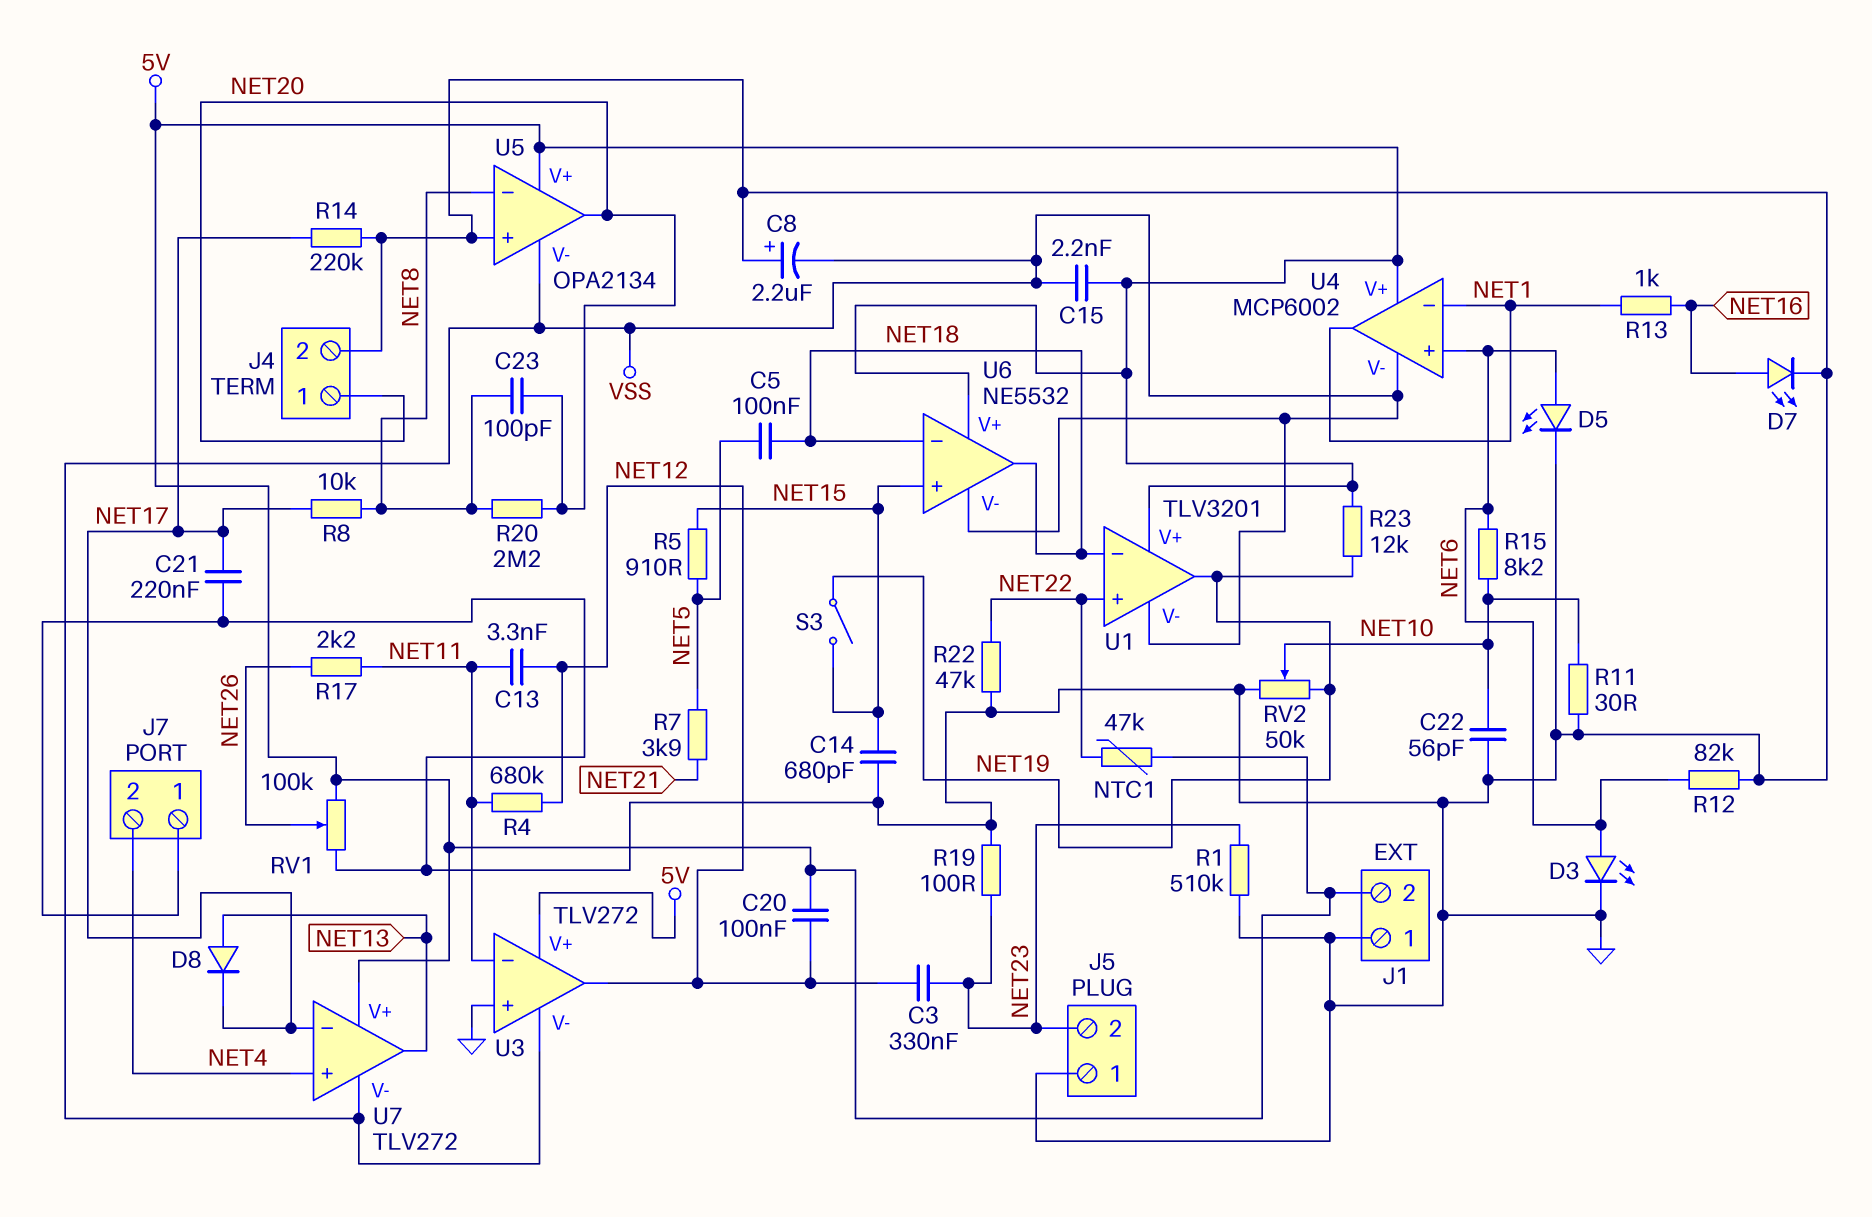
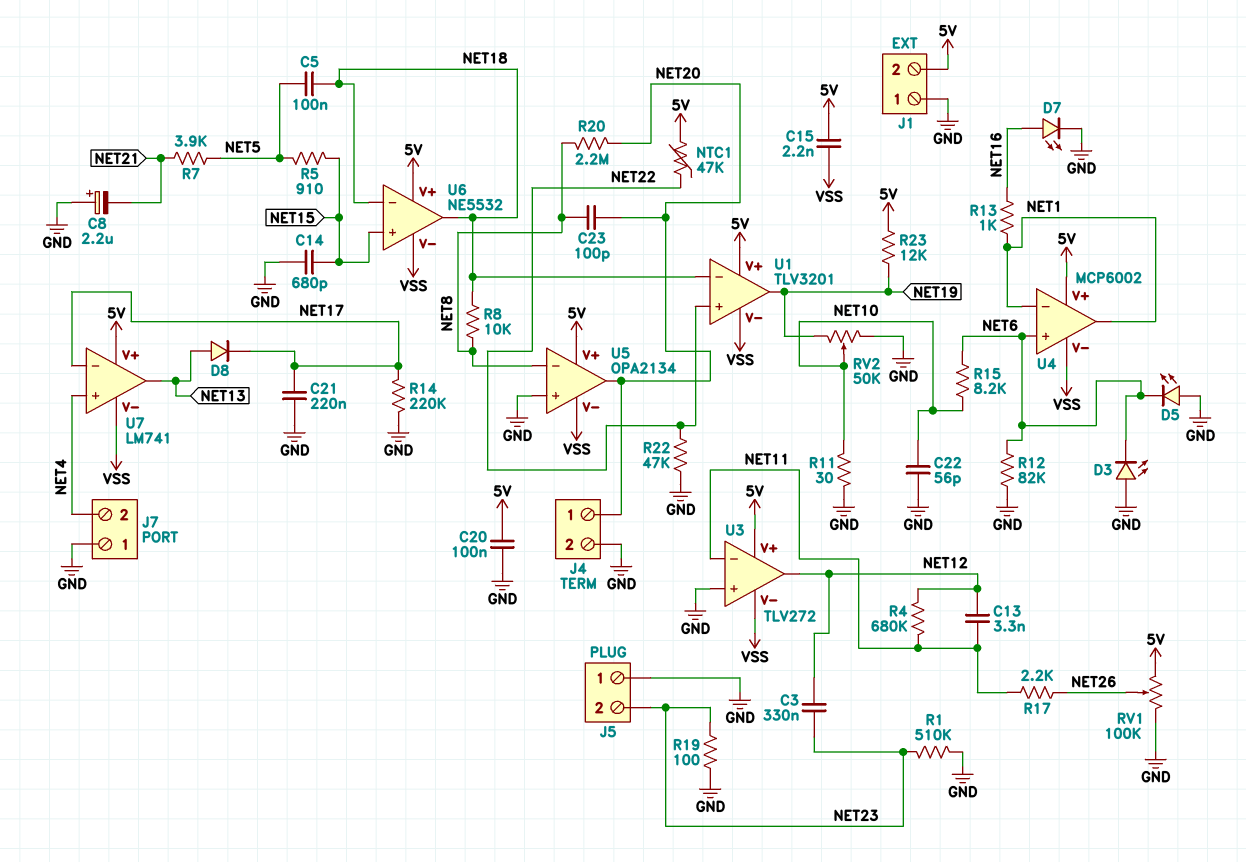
C8: 2.2uF (plus GND, minus VSS) -> 2.2uF (plus GND, minus NET21)
C20: 100nF (5V, NET12) -> 100nF (5V, GND)
D3: LED (A NET6, K GND) -> LED (A GND, K NET6)
D5: LED (A NET6, K GND) -> LED (A GND, K NET6)
R8: 10k (NET8, NET17) -> 10k (NET8, NET18)
S3: switch (NET15, NET19) -> none
U7: TLV272 -> LM741

